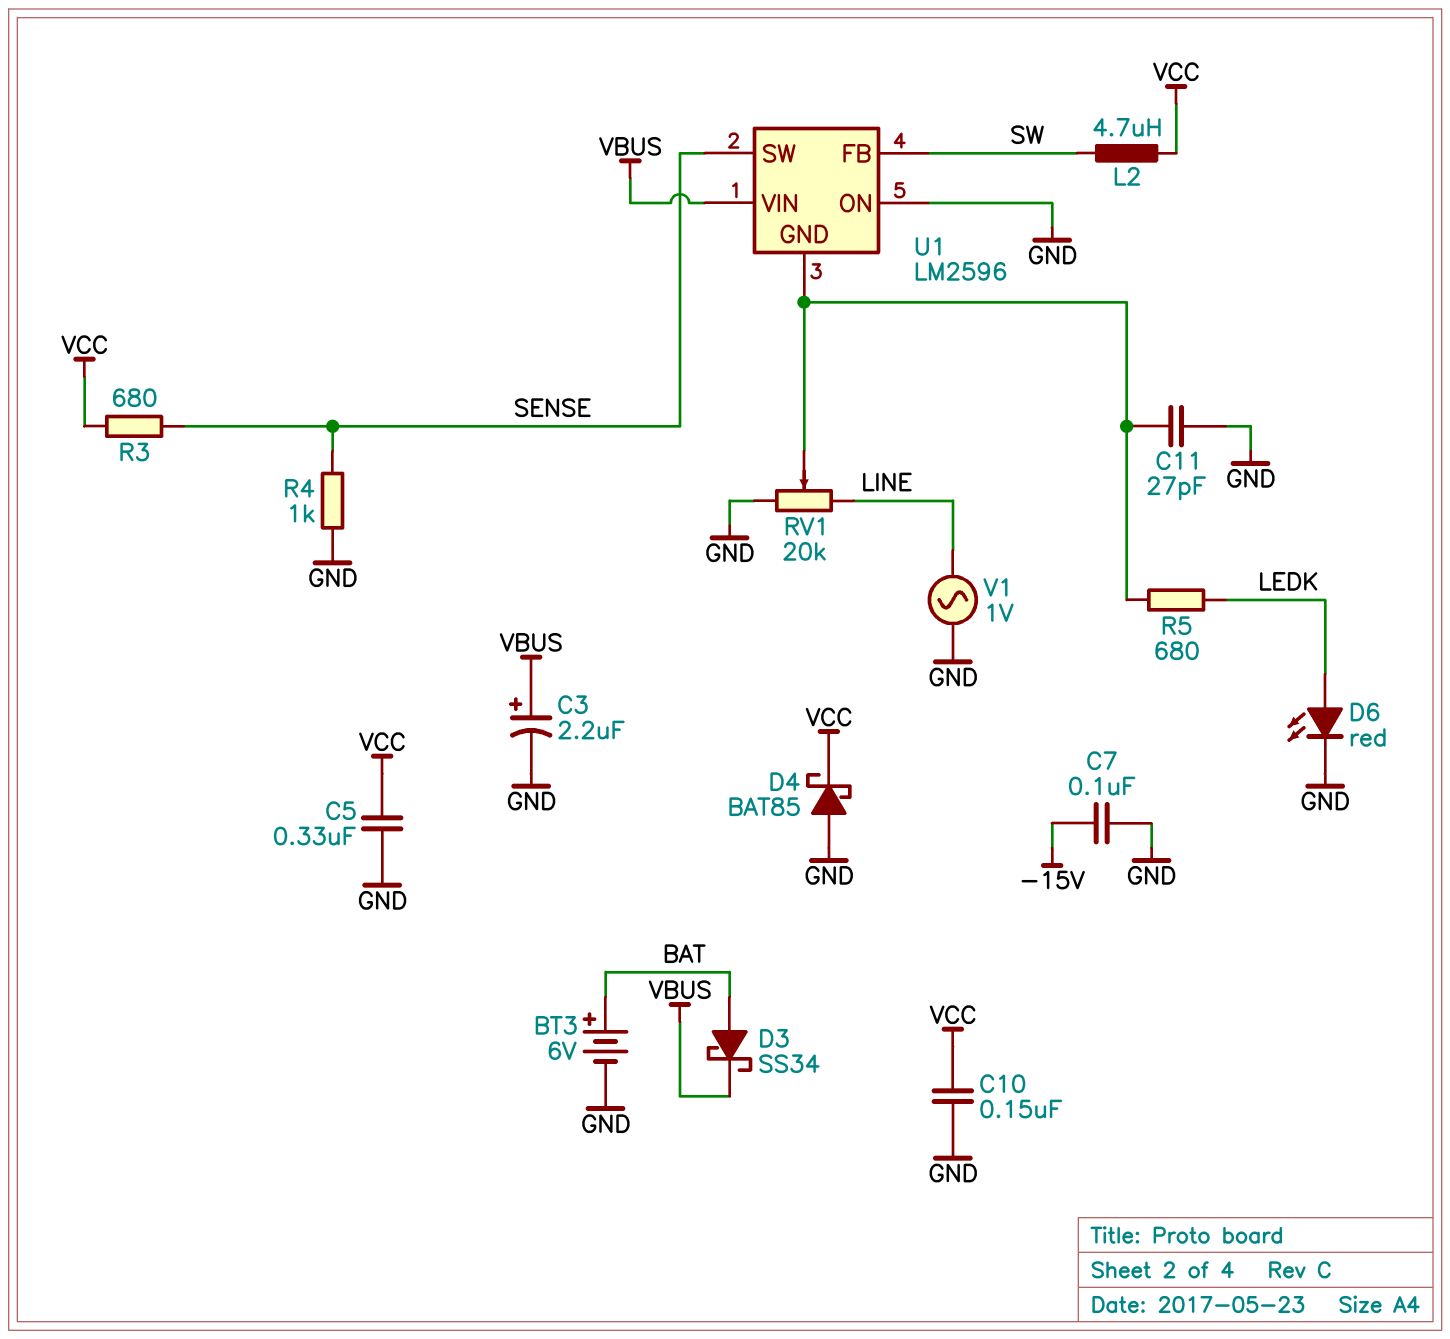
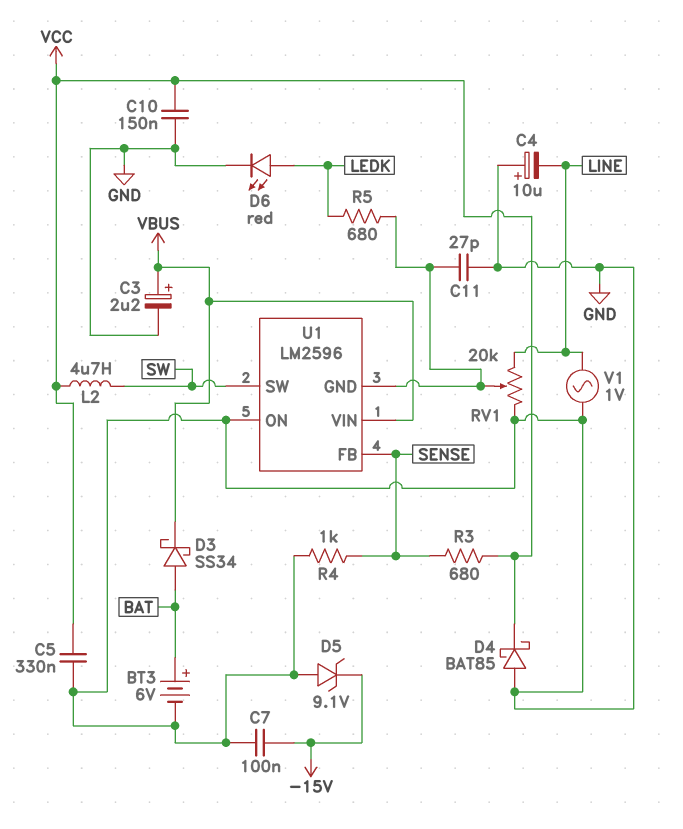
C4: none -> 10uF (plus GND, minus LINE)
D5: none -> zener 9.1V (A GND, K -15V)
U1 pin FB: SW -> SENSE
U1 pin SW: SENSE -> SW

